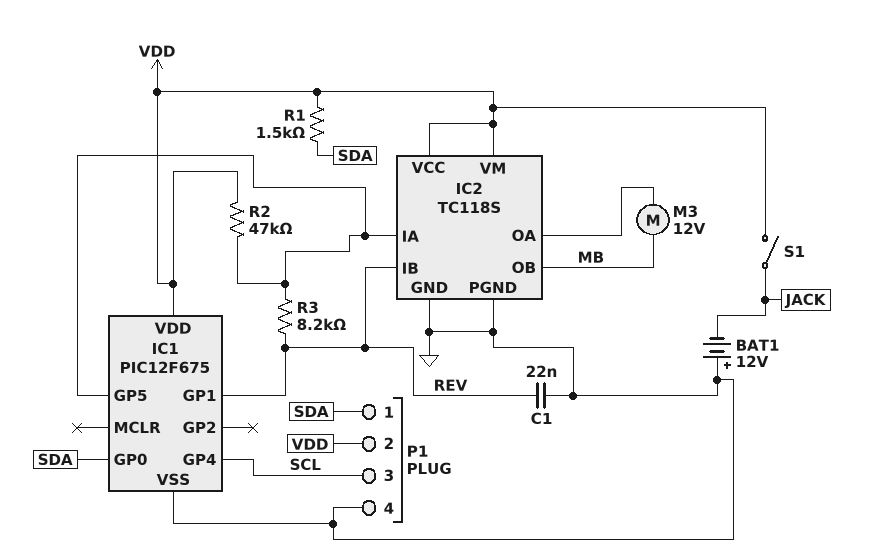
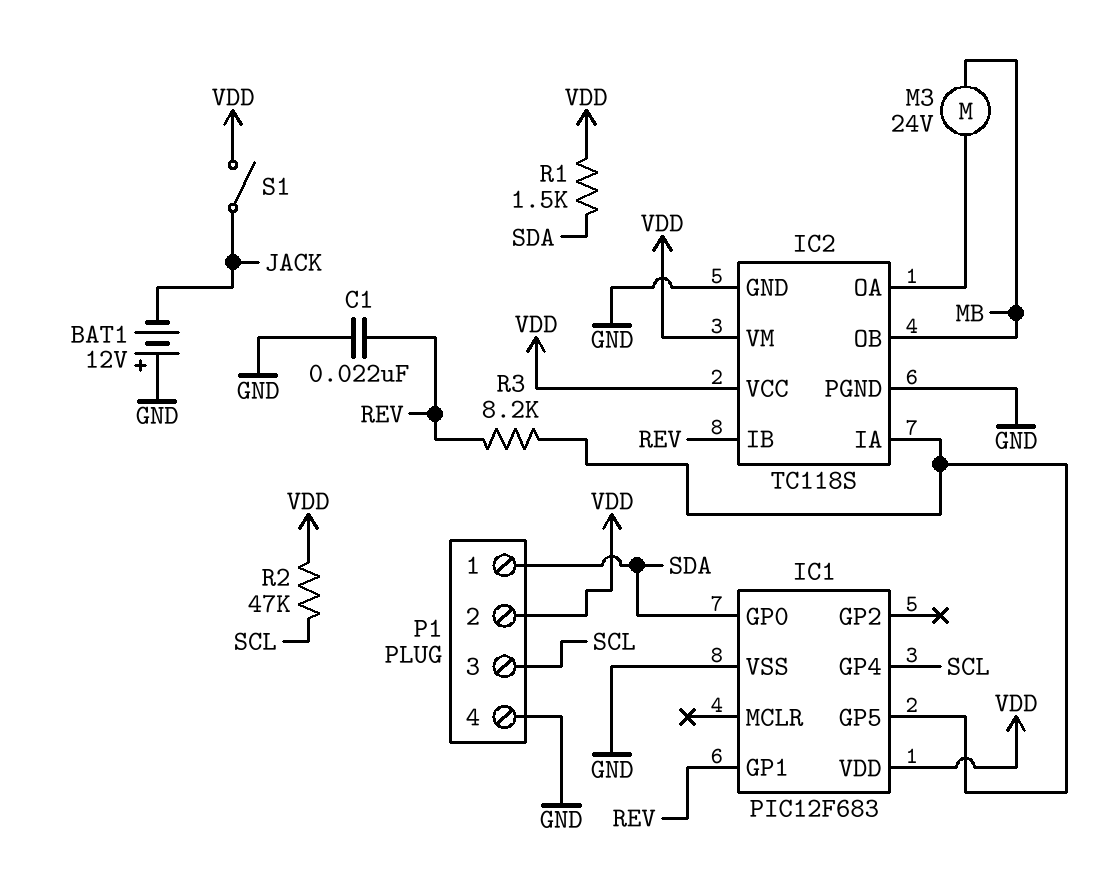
IC1: PIC12F675 -> PIC12F683
M3: motor 12V (IC2/OA, MB) -> motor 24V (IC2/OA, MB)
R2: 47k (IC1/GP5, VDD) -> 47k (SCL, VDD)

